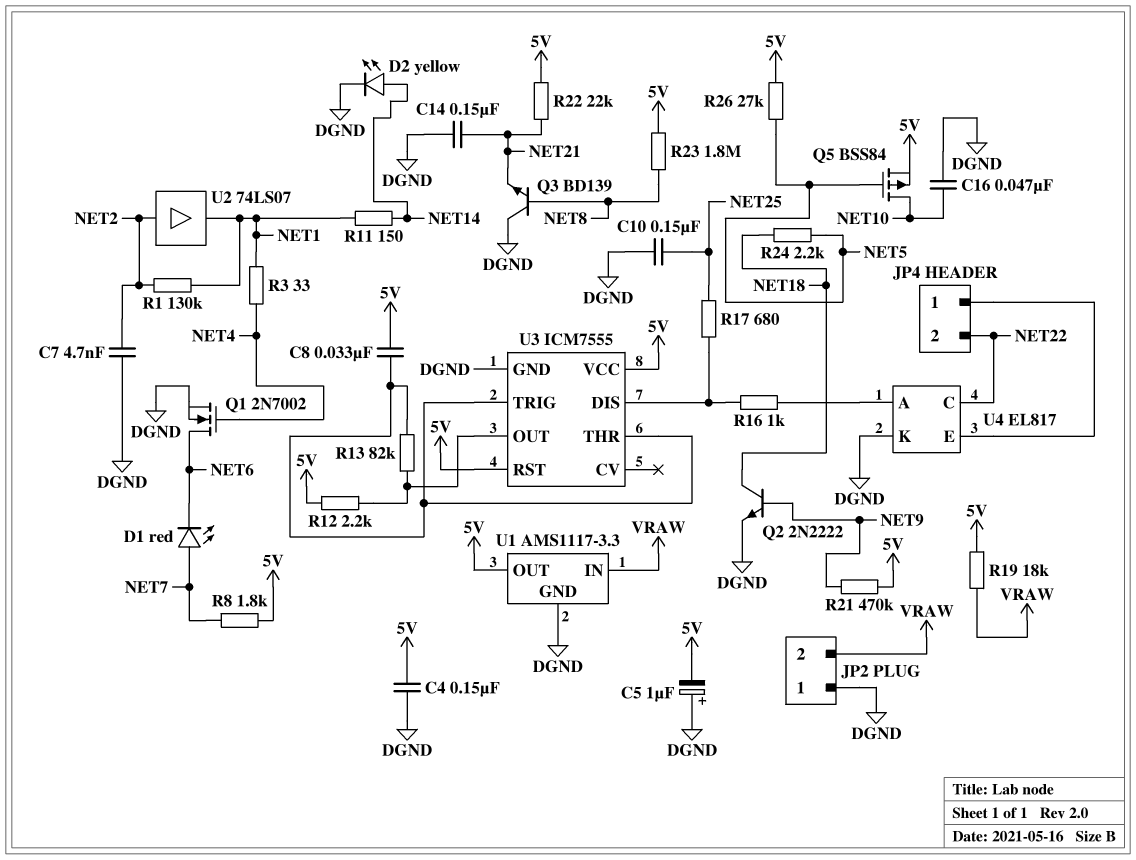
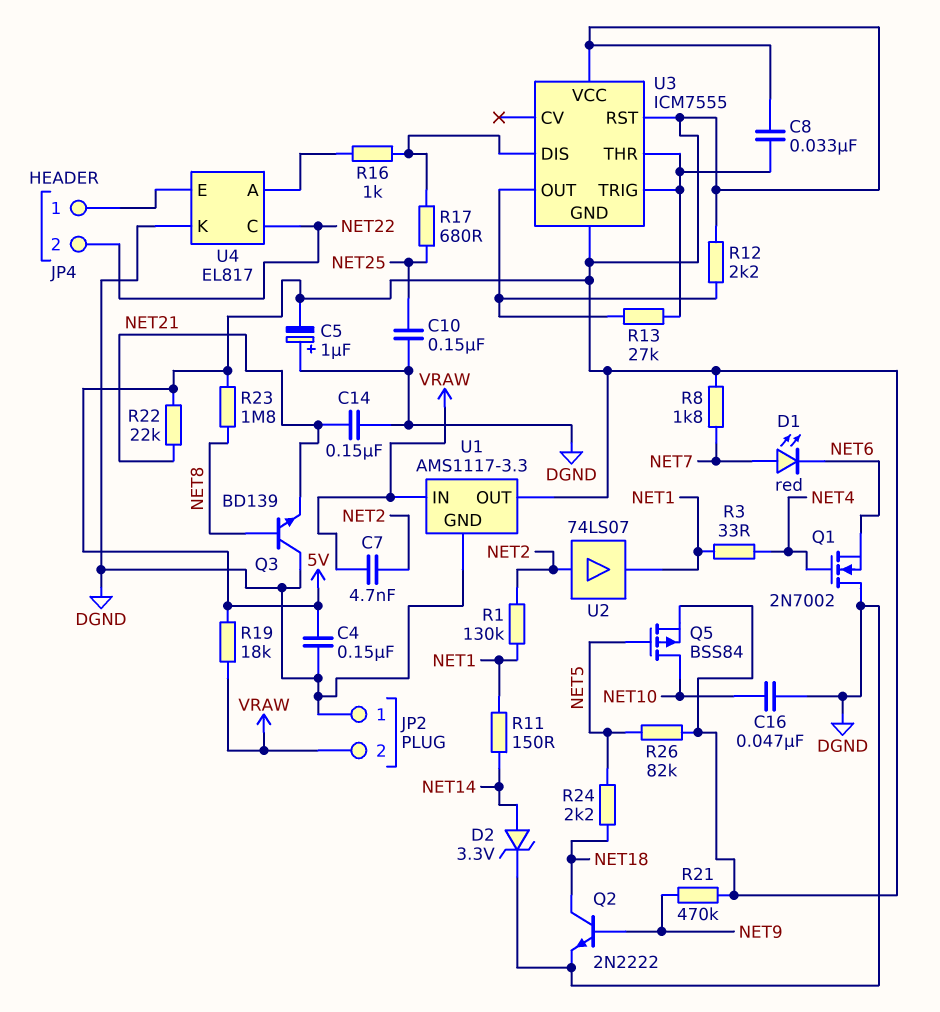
C7: 4.7nF (DGND, NET2) -> 4.7nF (NET2, VRAW)
D2: LED yellow (A NET14, K DGND) -> zener 3.3V (A NET14, K DGND)
Q1: NMOS 2N7002 (G NET4, D NET6, S DGND) -> NMOS 2N7002 (G NET4, D DGND, S NET6)
R13: 82k (U3/OUT, U3/THR) -> 27k (U3/OUT, U3/THR)
R26: 27k (5V, NET5) -> 82k (5V, NET5)
U3 pin GND: DGND -> 5V

